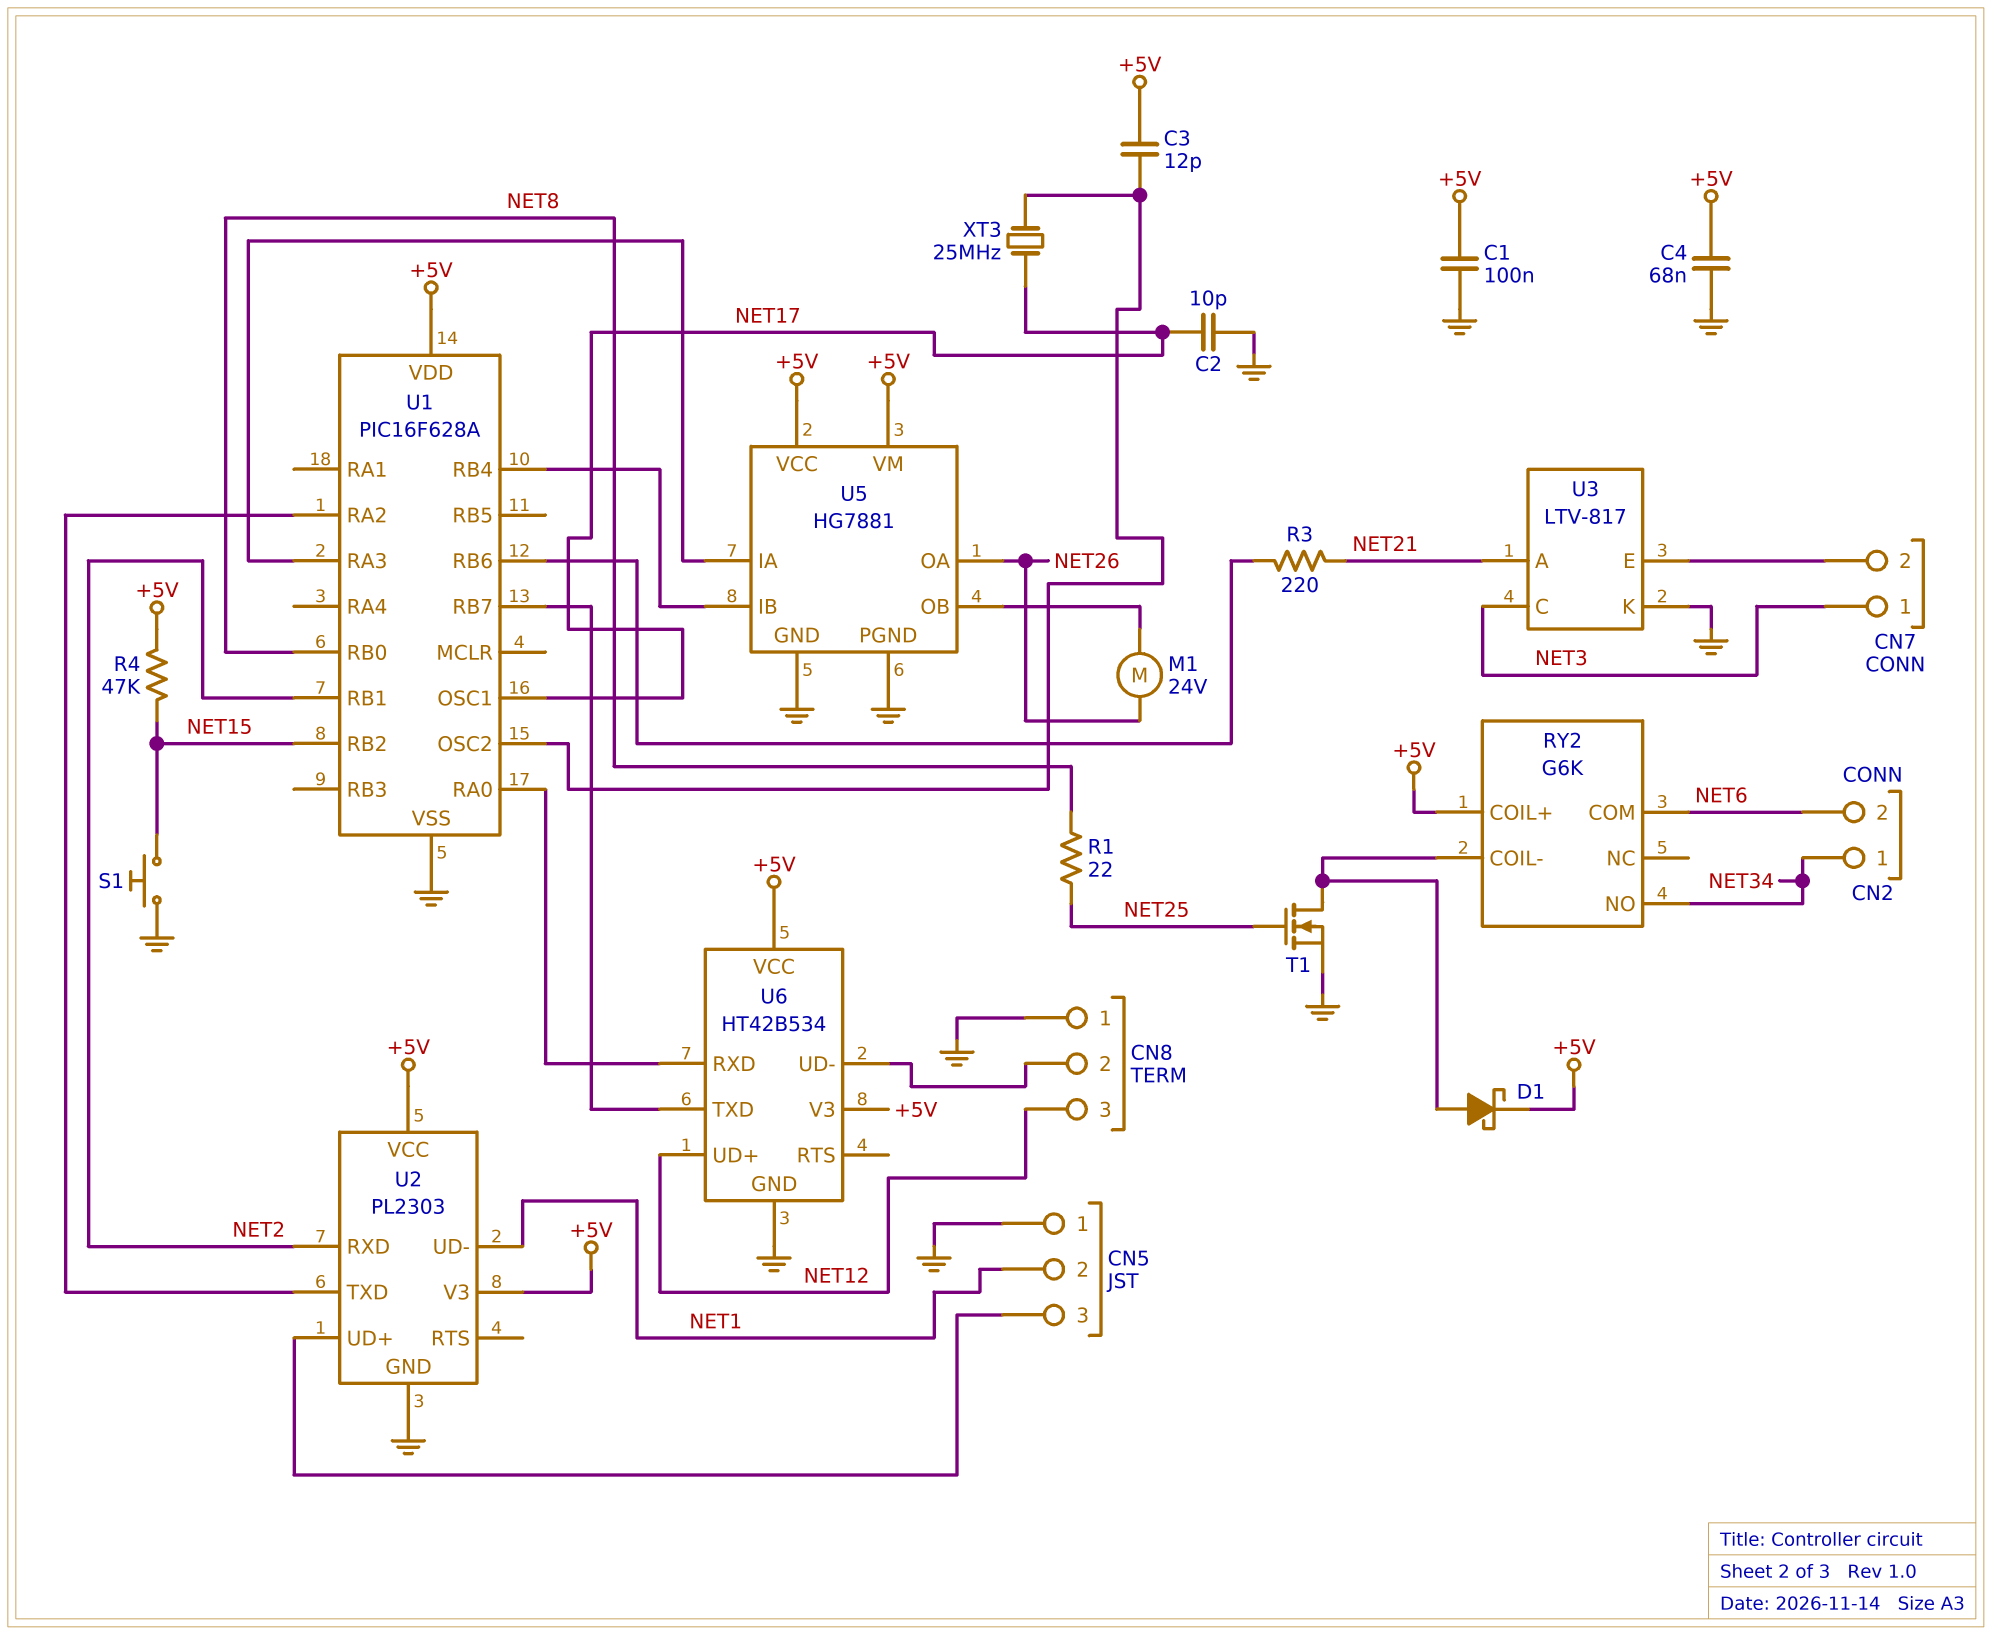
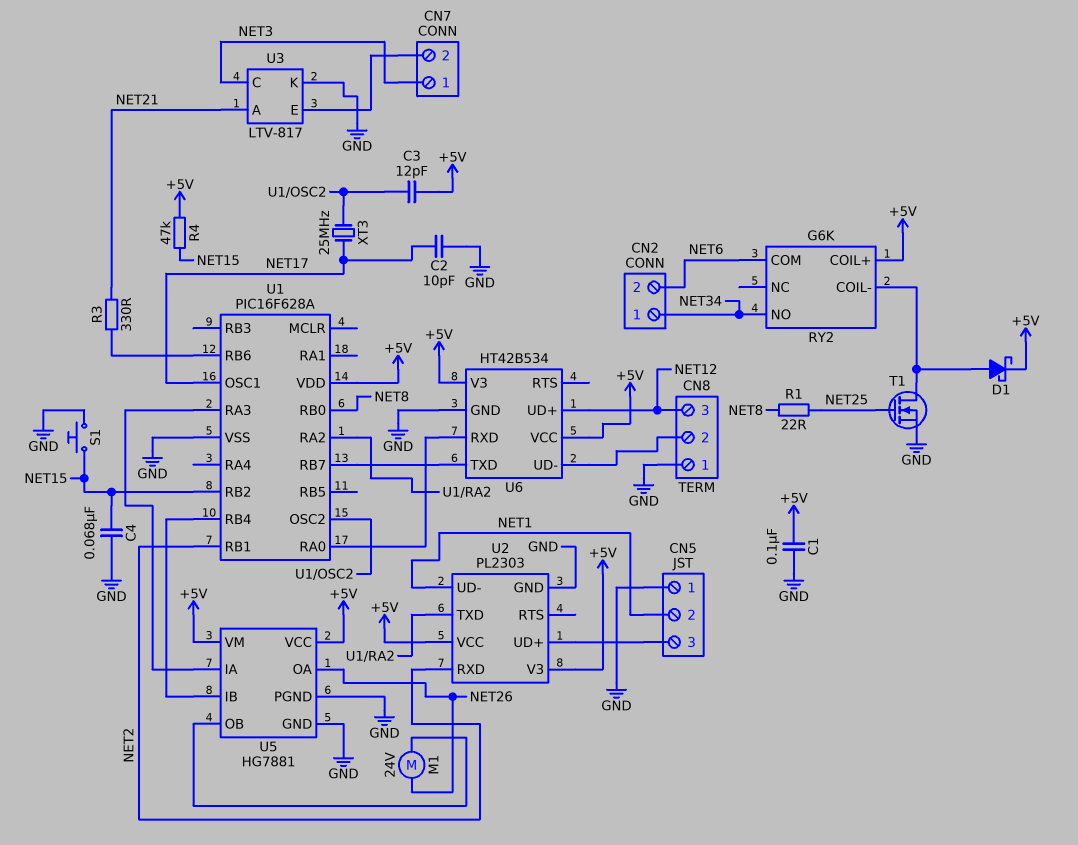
C4: 68nF (+5V, GND) -> 68nF (GND, NET15)
R3: 220 (NET21, U1/RB6) -> 330 (NET21, U1/RB6)

